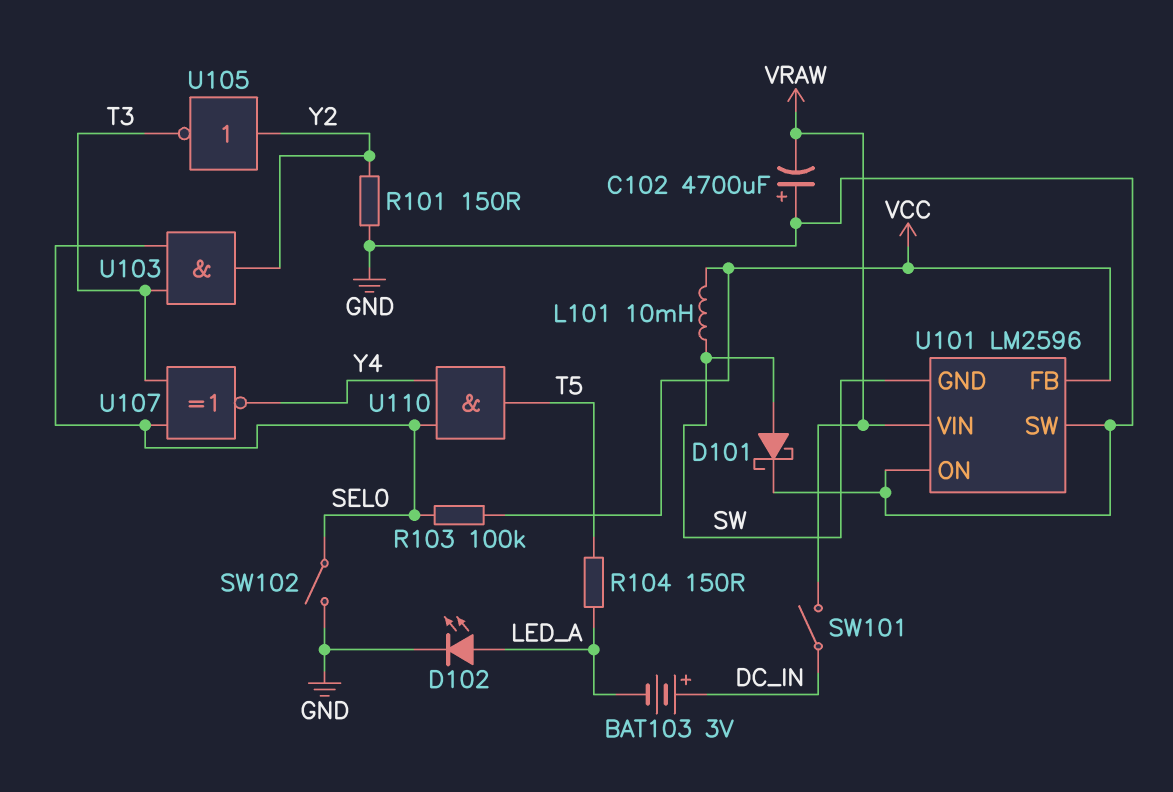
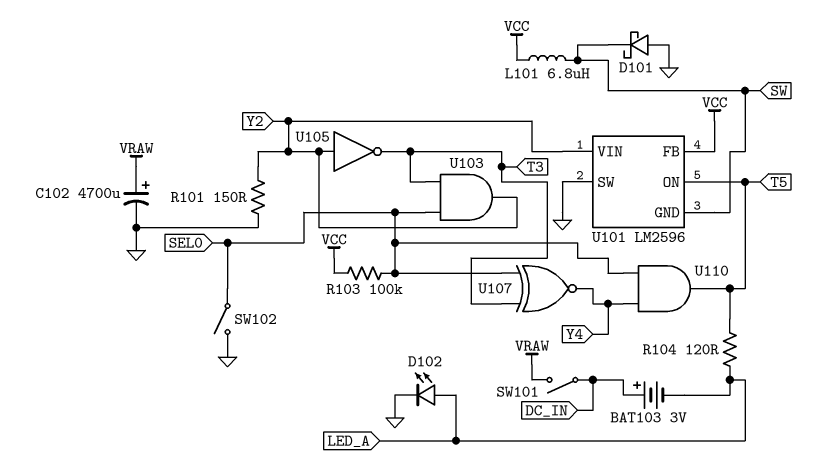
C102: 4700uF (plus GND, minus VRAW) -> 4700uF (plus VRAW, minus GND)
D101: schottky (A SW, K GND) -> schottky (A GND, K SW)
L101: 10mH (SW, VCC) -> 6.8uH (SW, VCC)
R104: 150 (LED_A, T5) -> 120 (LED_A, T5)
U101 pin ON: GND -> T5
U101 pin VIN: VRAW -> Y2

